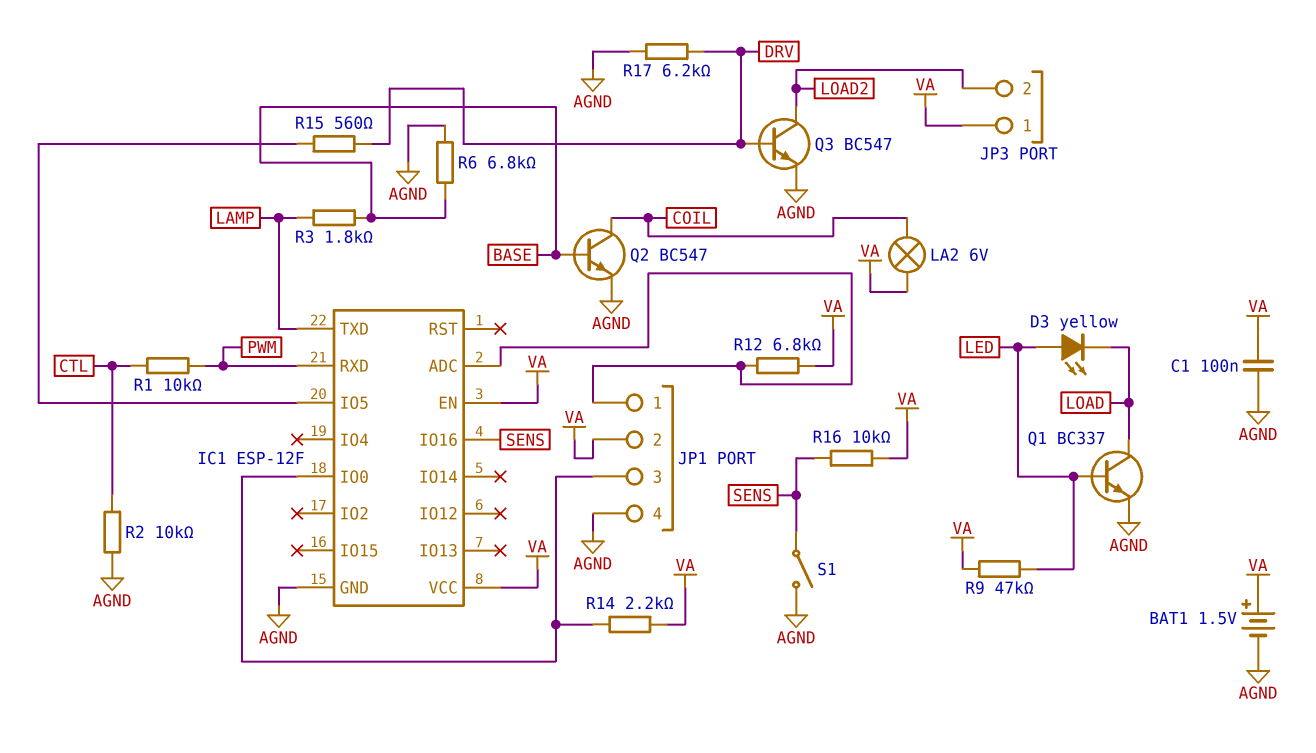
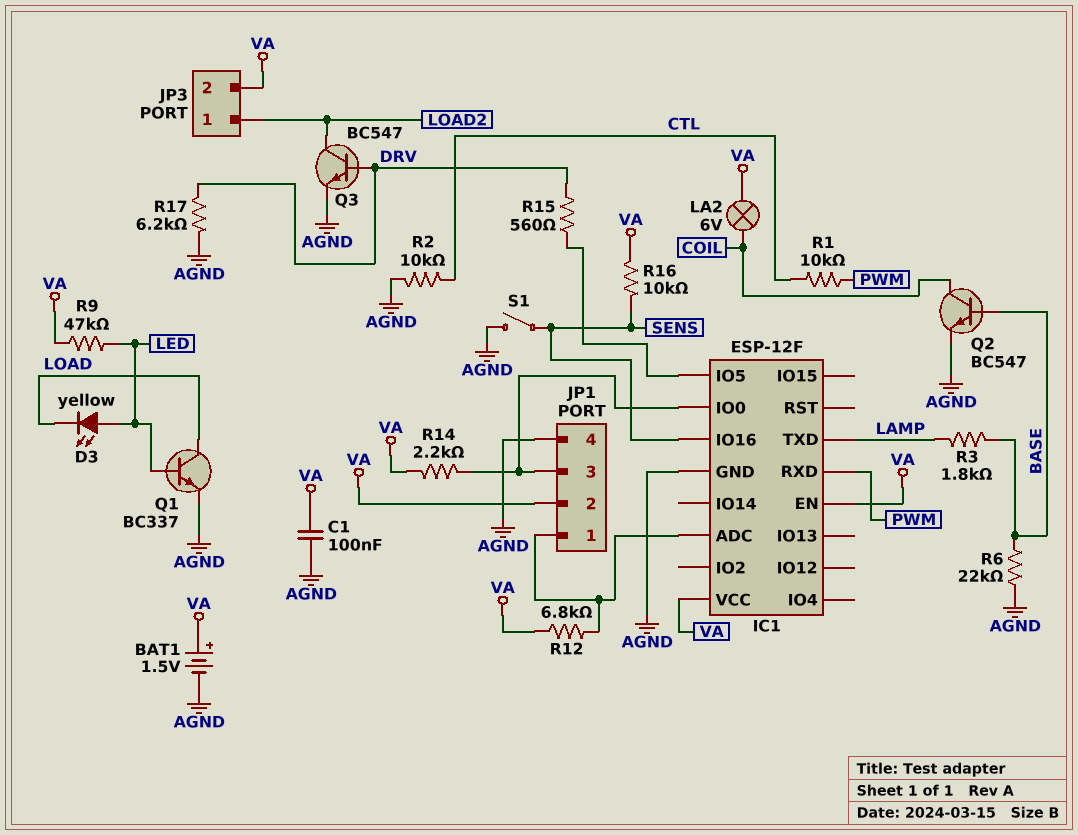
JP3 pin 1: VA -> LOAD2
JP3 pin 2: LOAD2 -> VA
R6: 6.8k (AGND, BASE) -> 22k (AGND, BASE)

